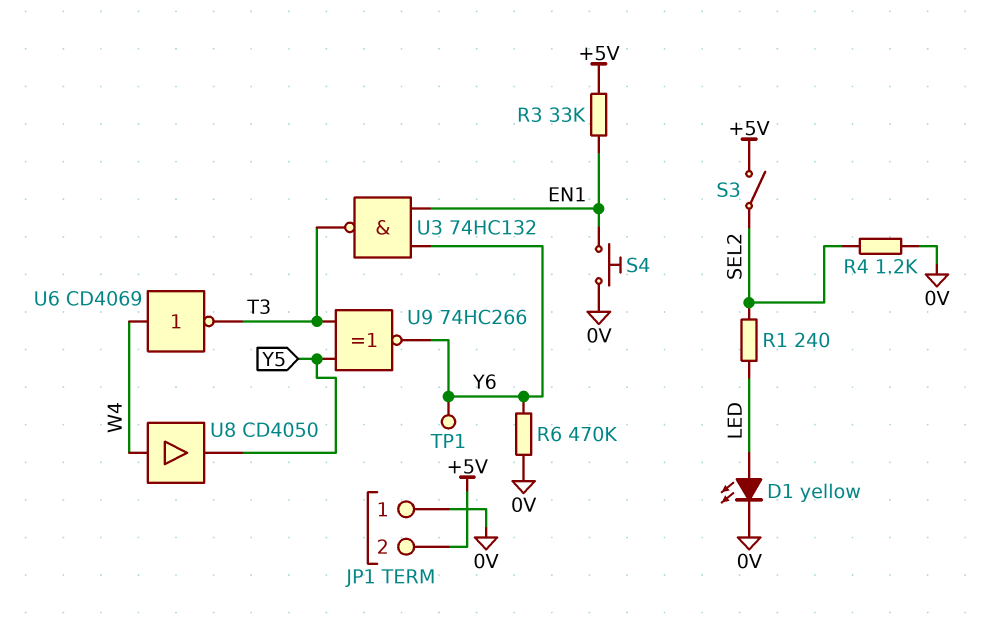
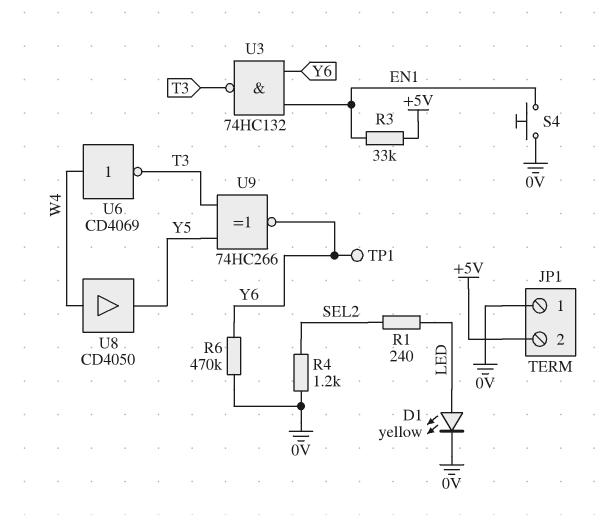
S3: switch (+5V, SEL2) -> none

